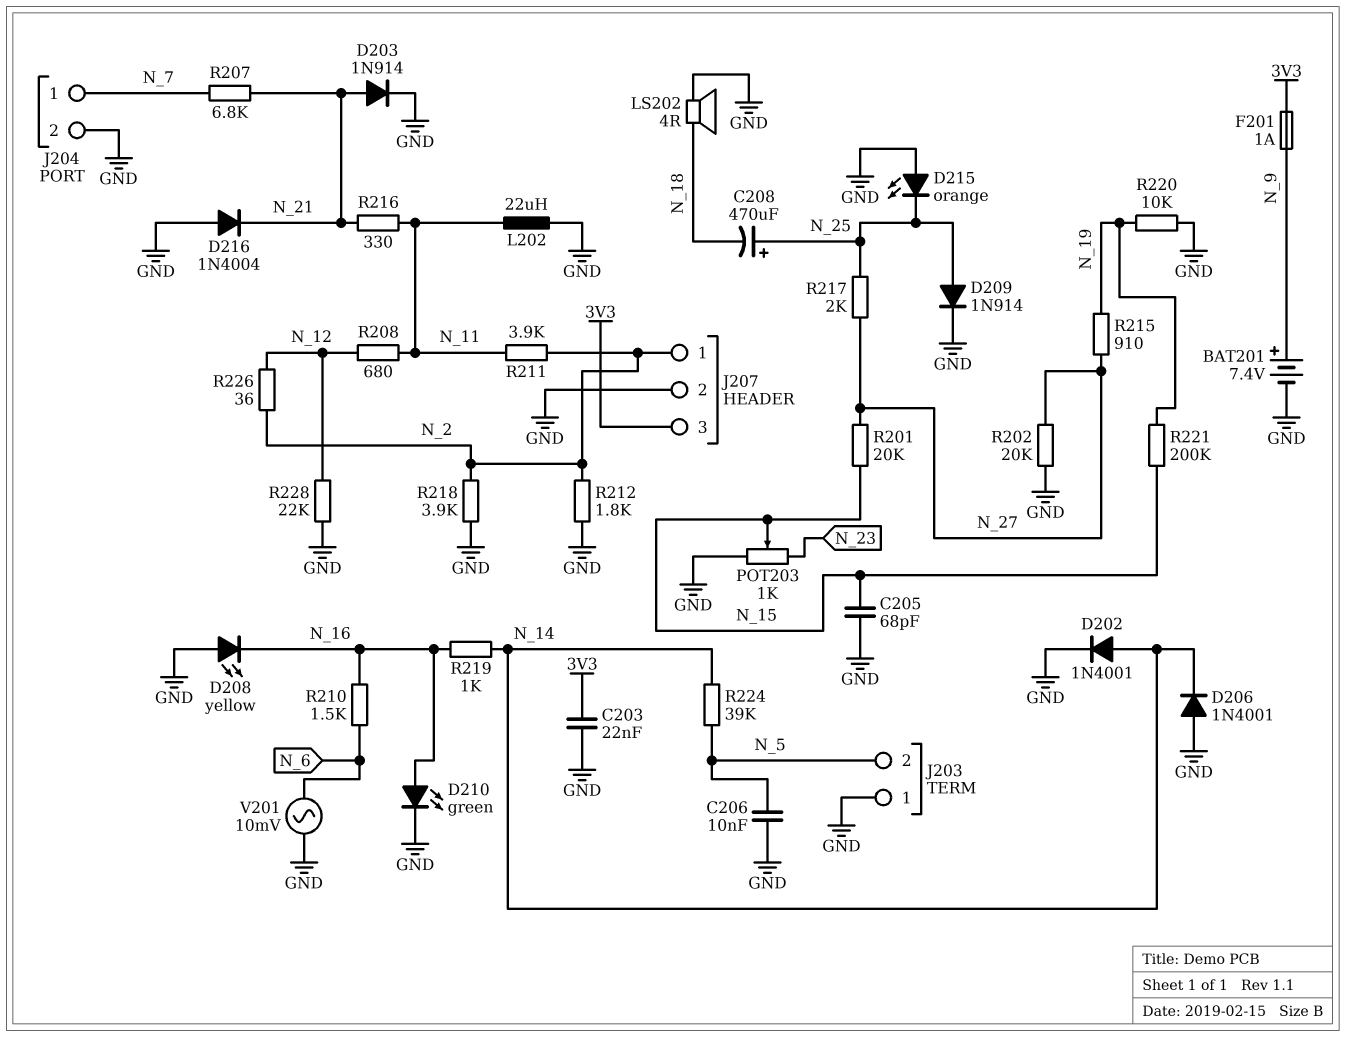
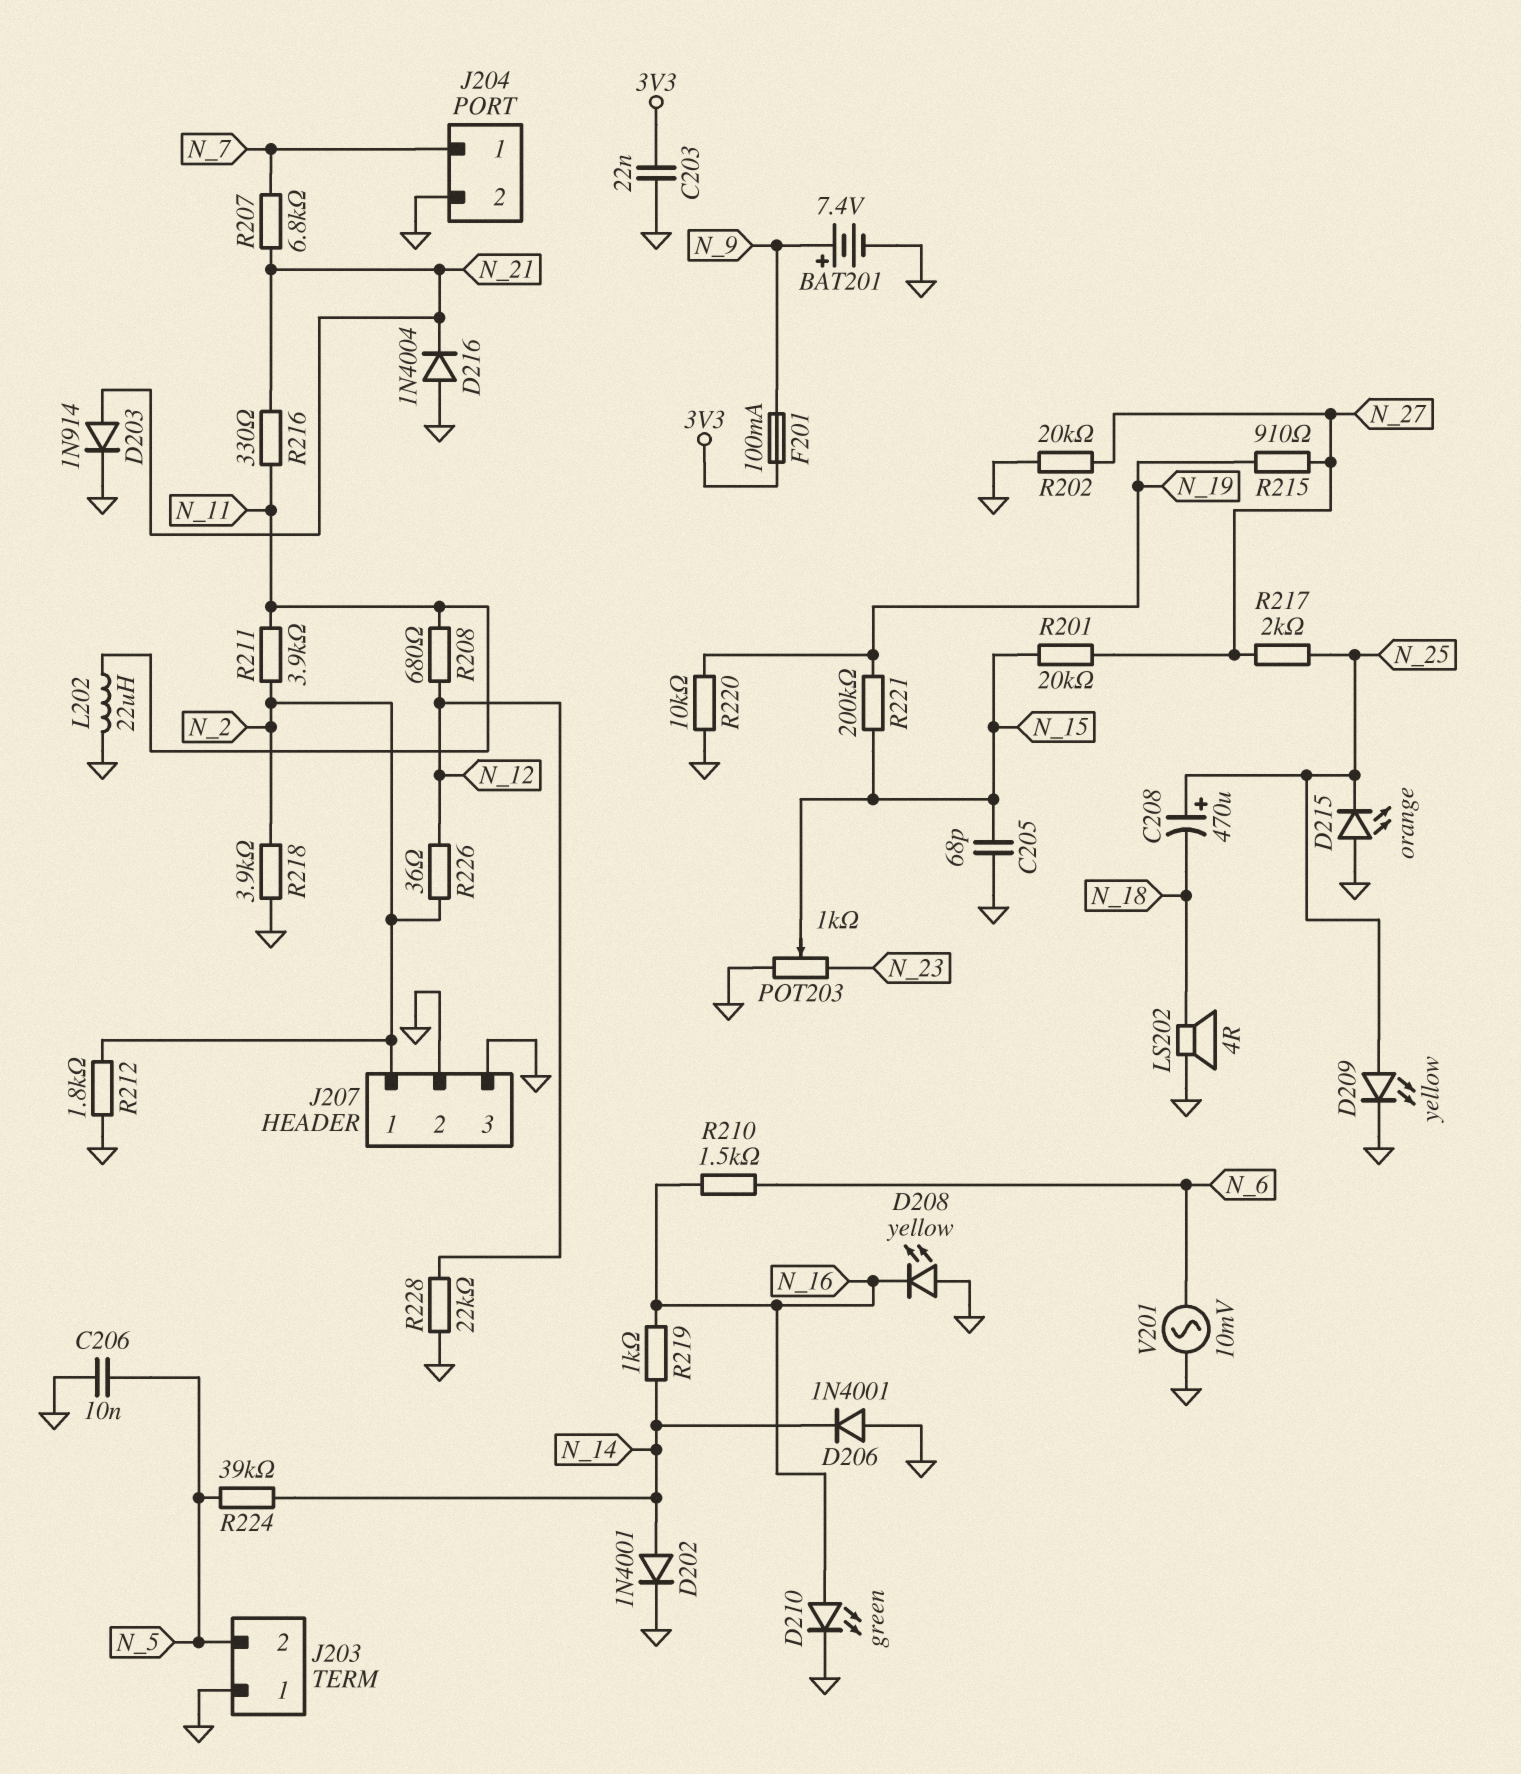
D209: diode 1N914 (A N_25, K GND) -> LED yellow (A N_25, K GND)
F201: 1A (3V3, N_9) -> 100mA (3V3, N_9)
J207 pin 3: 3V3 -> GND

